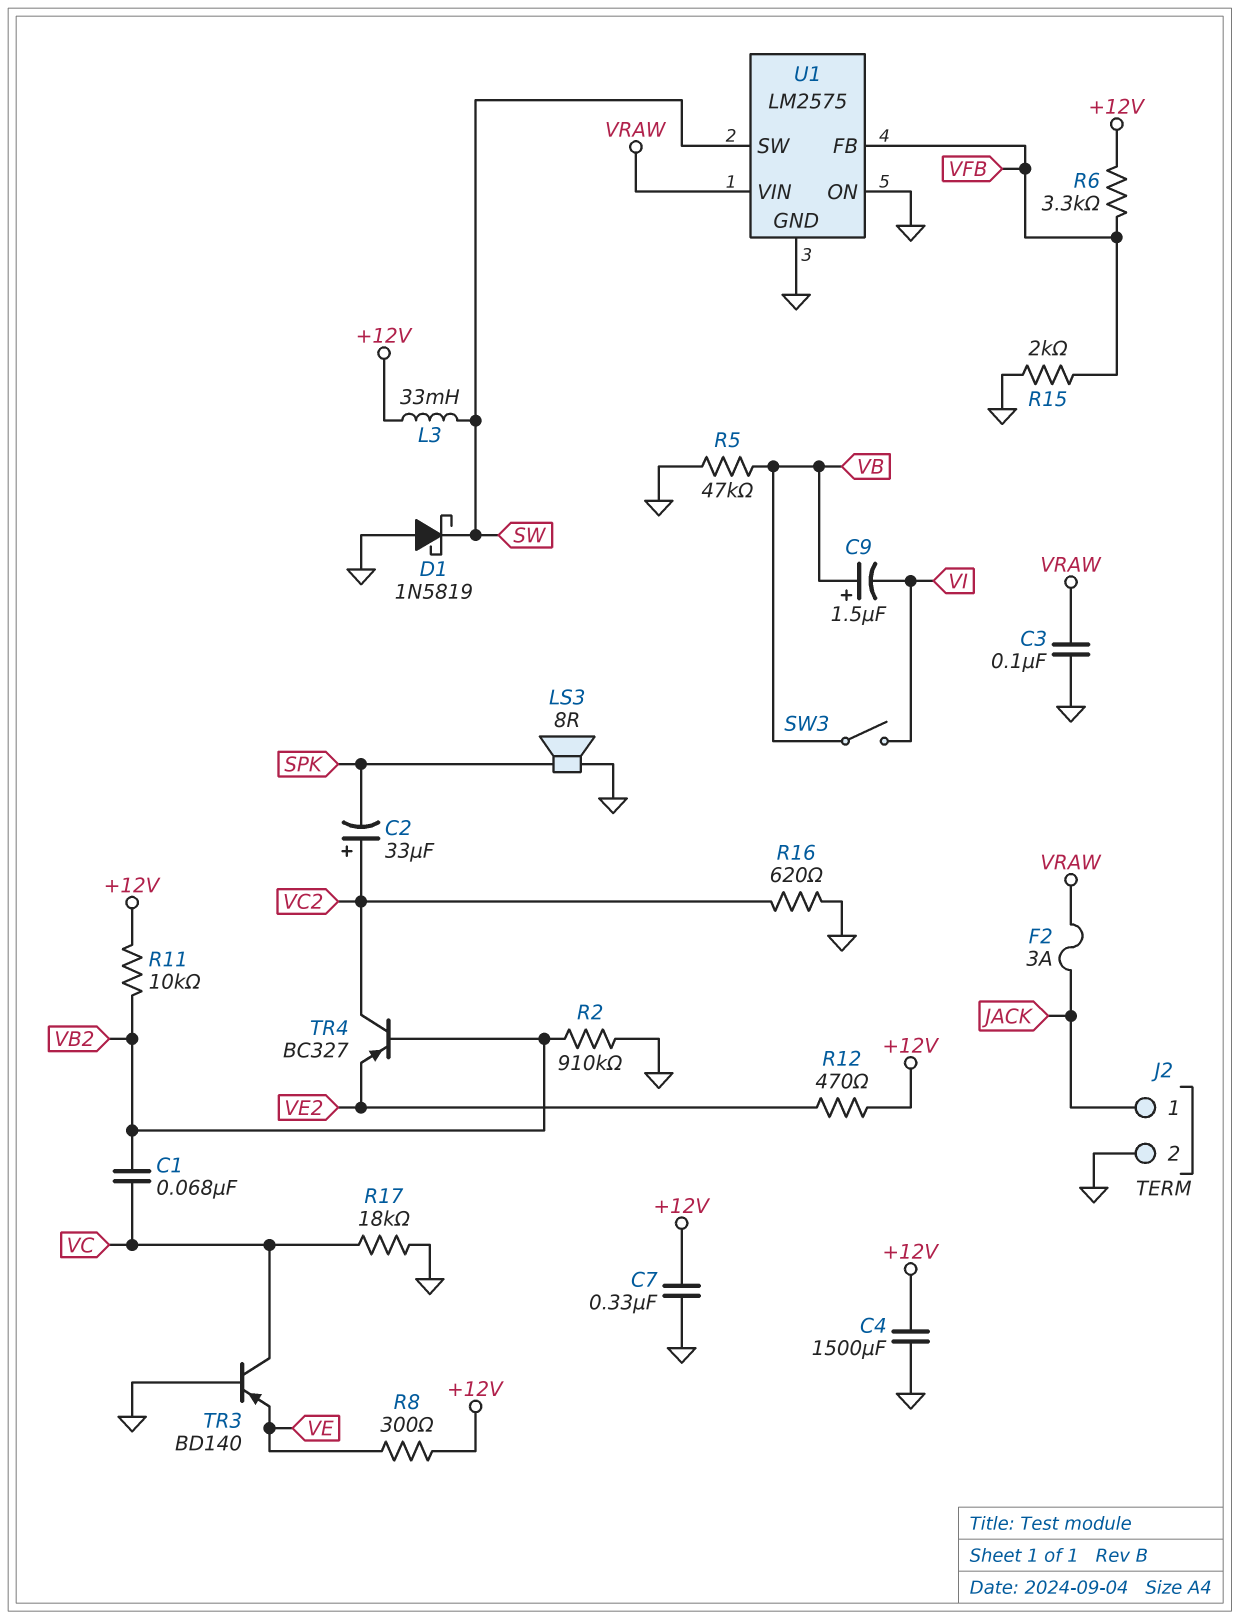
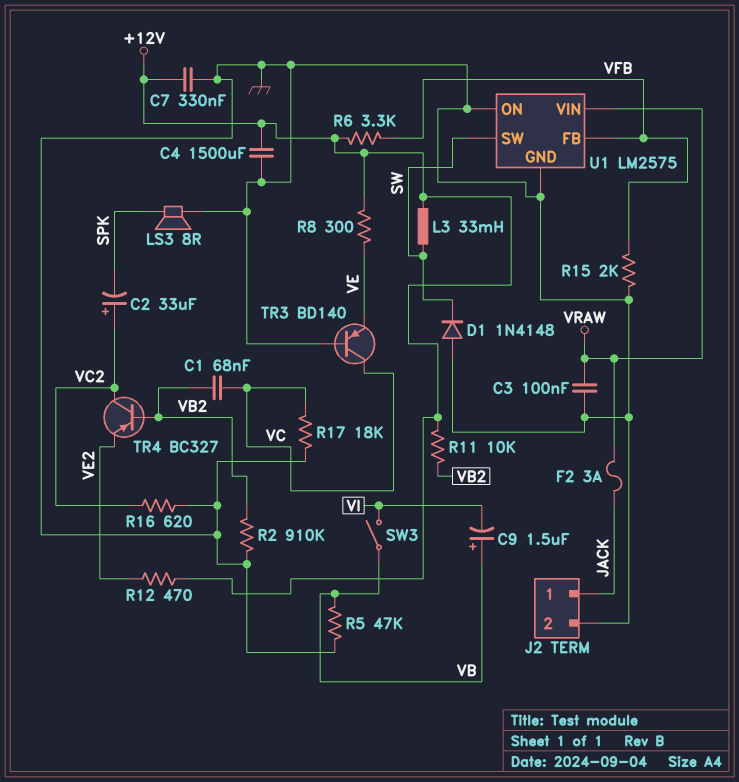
D1: schottky 1N5819 (A GND, K SW) -> diode 1N4148 (A GND, K SW)

